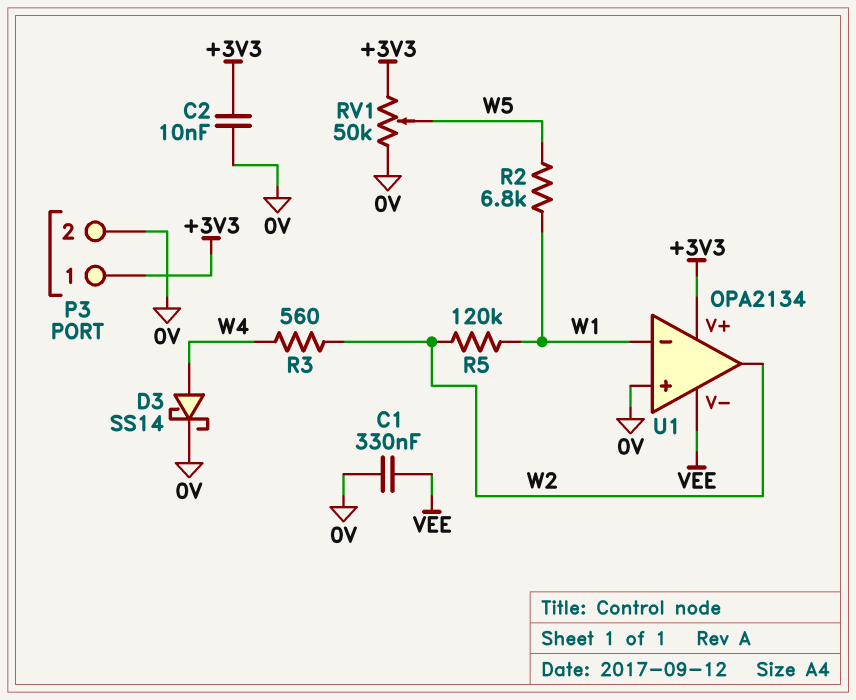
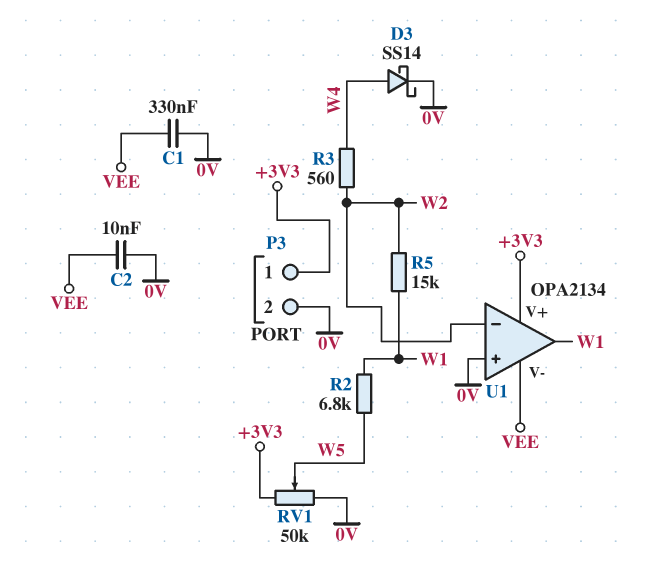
C2: 10nF (+3V3, 0V) -> 10nF (0V, VEE)
R5: 120k (W1, W2) -> 15k (W1, W2)
U1 pin in-: W1 -> W2
U1 pin out: W2 -> W1

